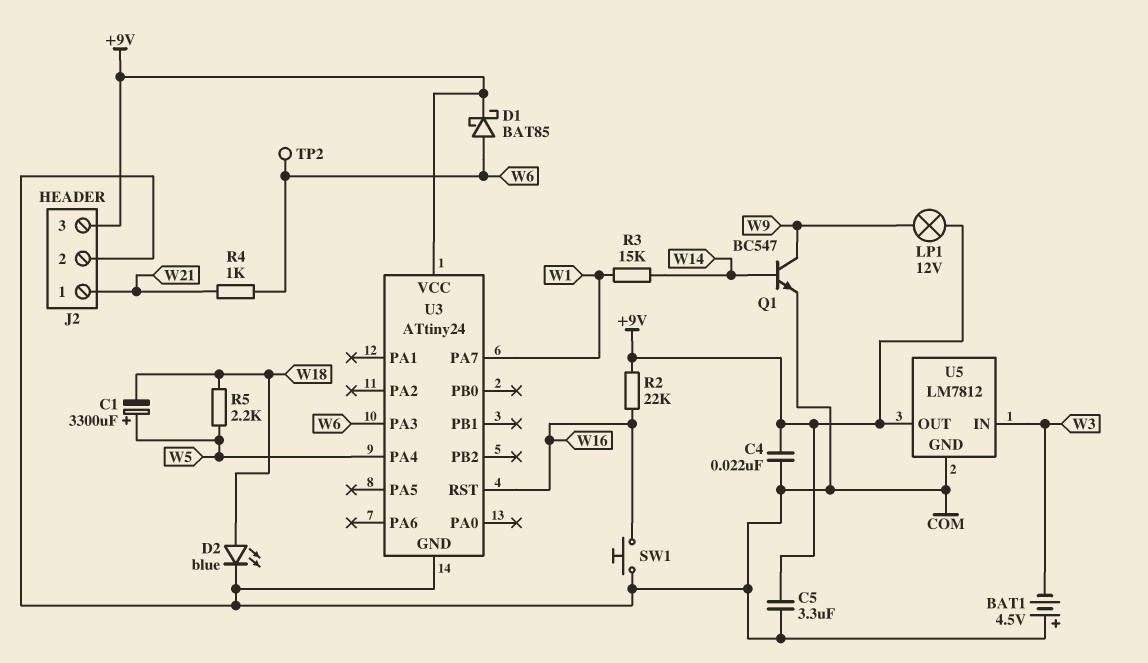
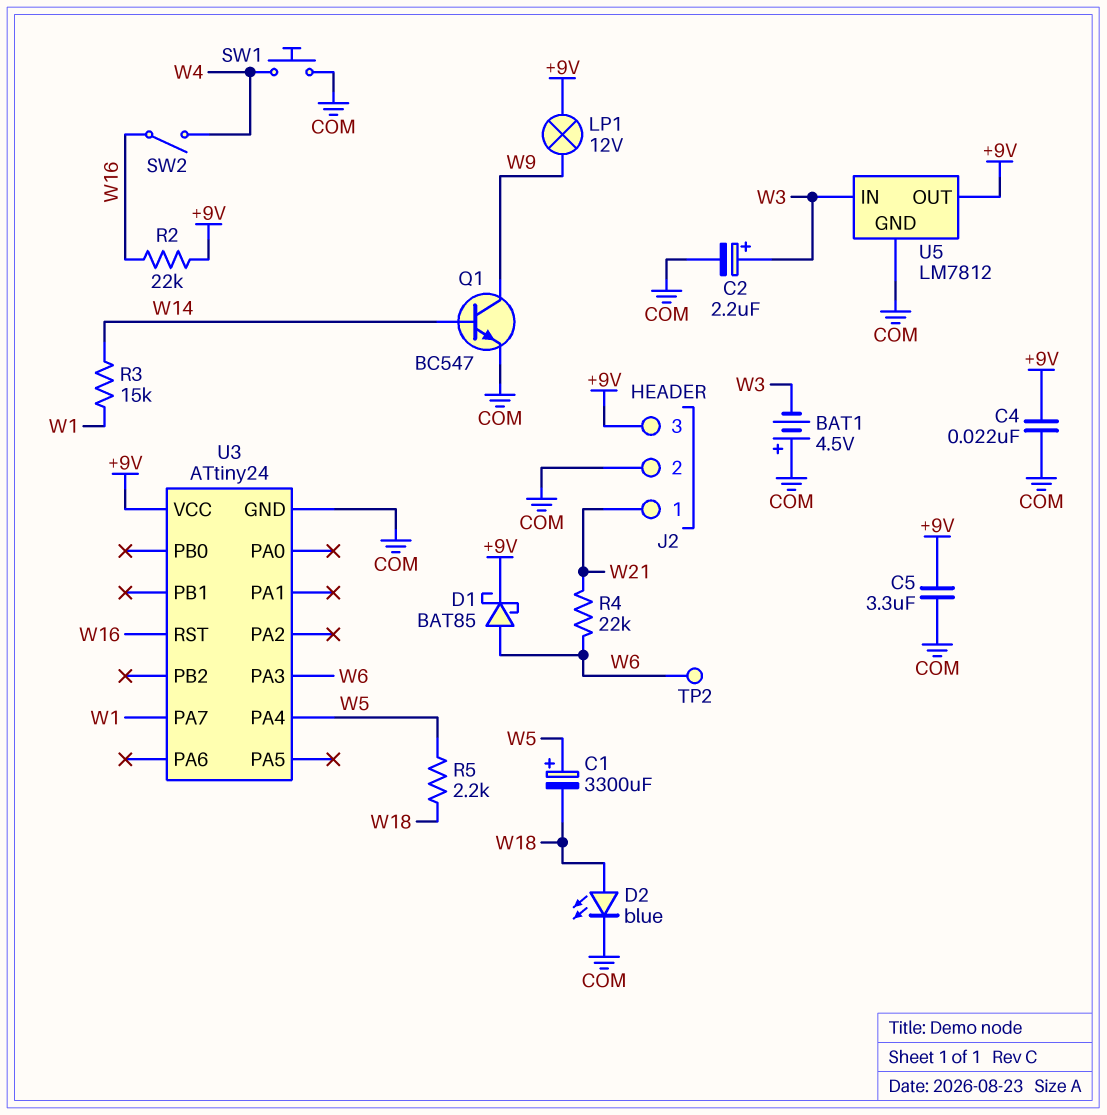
C2: none -> 2.2uF (plus W3, minus COM)
R4: 1k (W6, W21) -> 22k (W6, W21)
SW1: button (COM, W16) -> button (COM, W4)
SW2: none -> switch (W4, W16)

